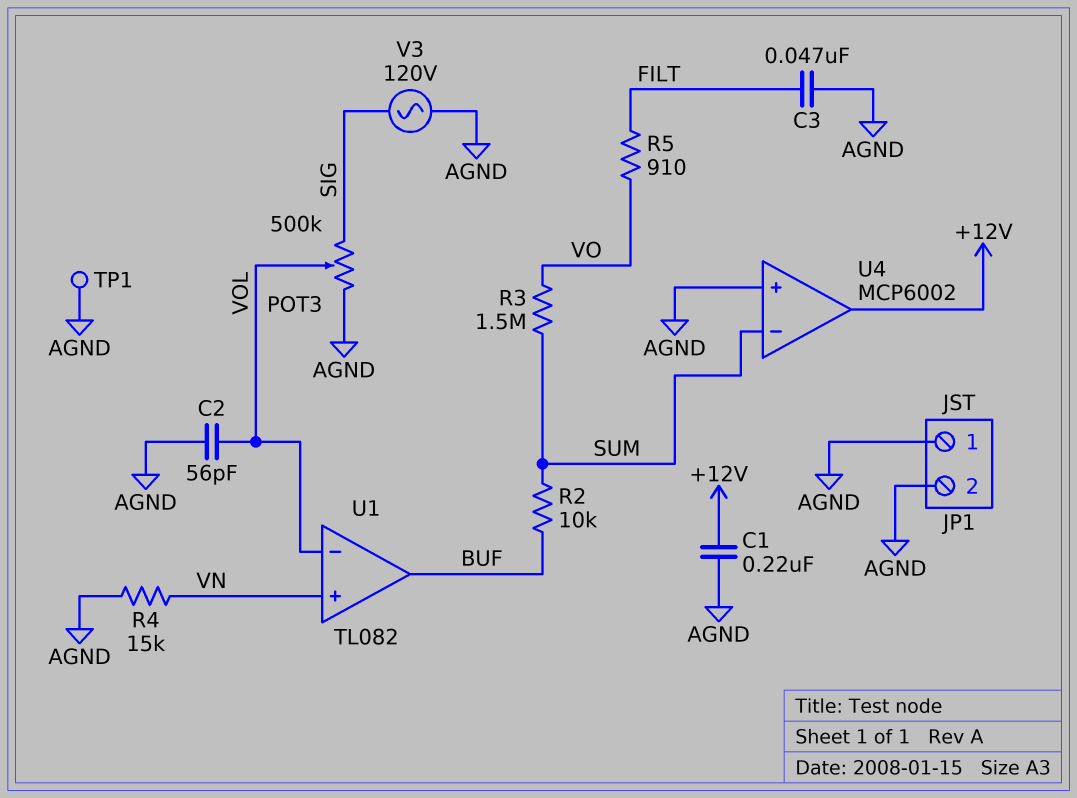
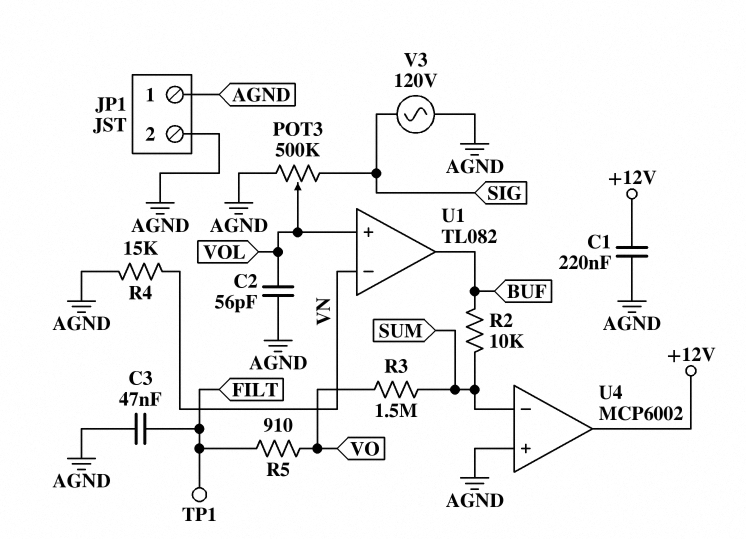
TP1: test point (AGND) -> test point (FILT)
U1 pin in+: VN -> VOL
U1 pin in-: VOL -> VN

